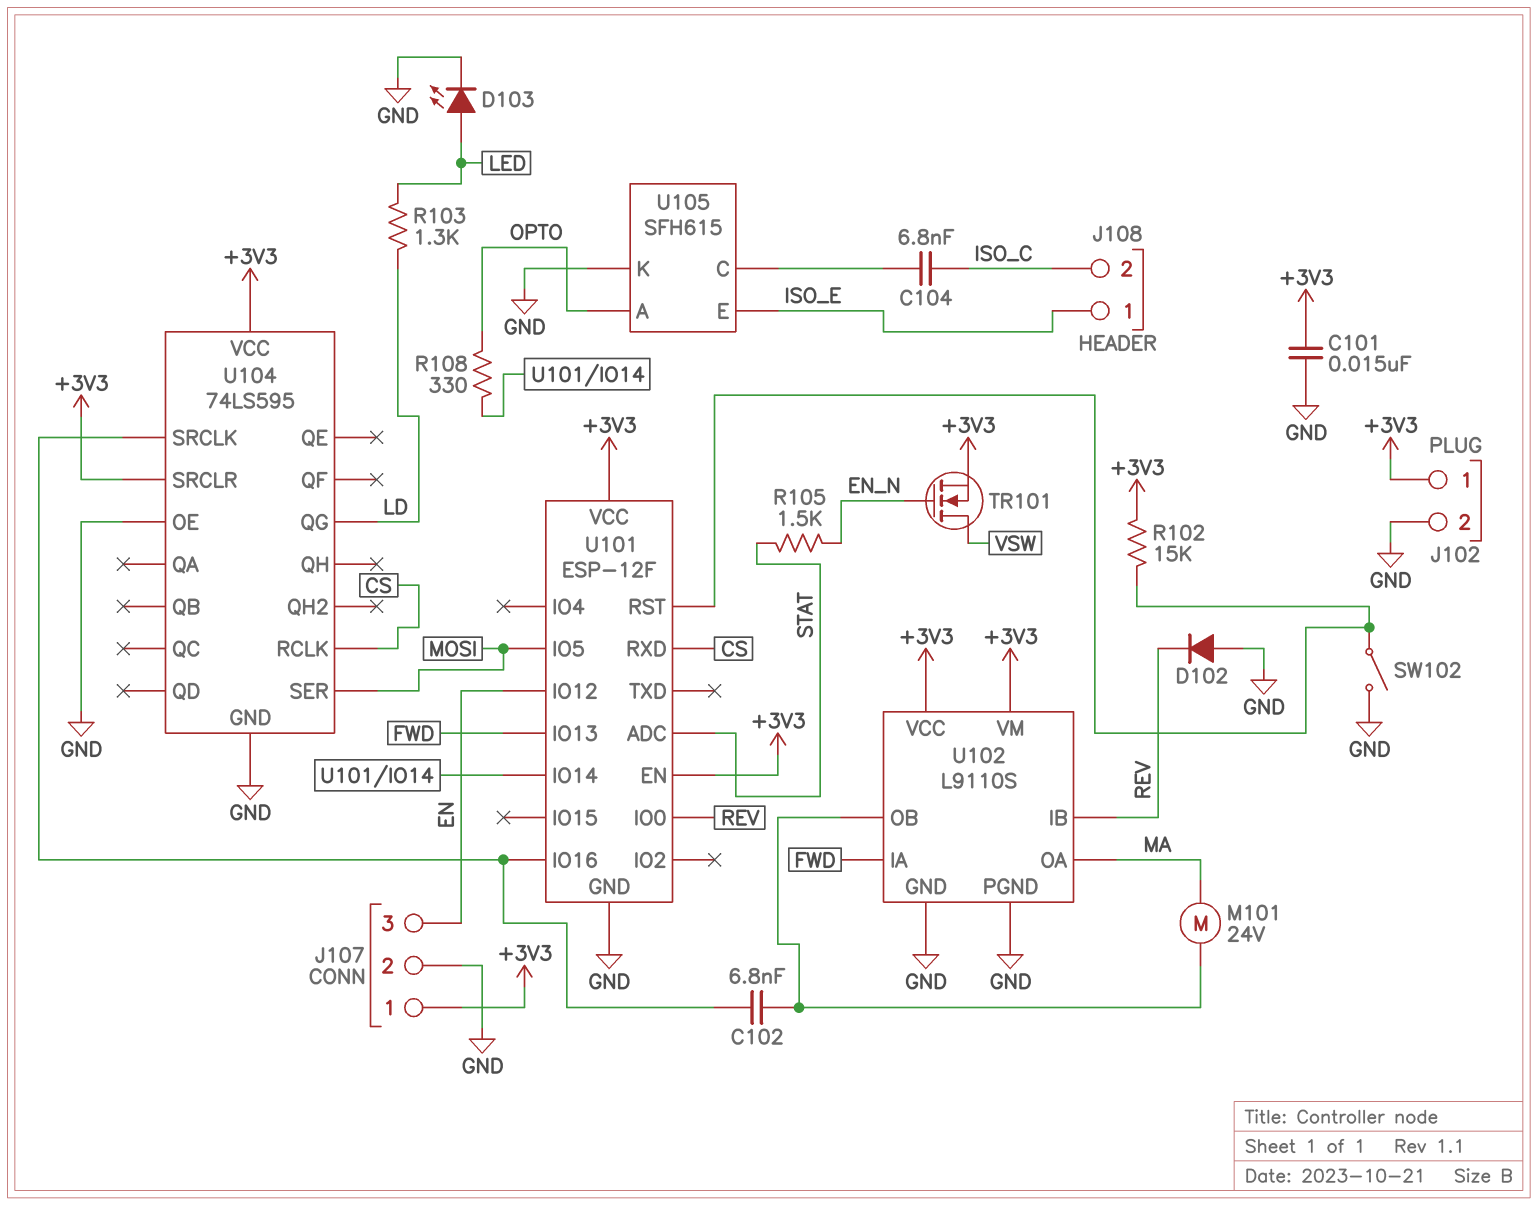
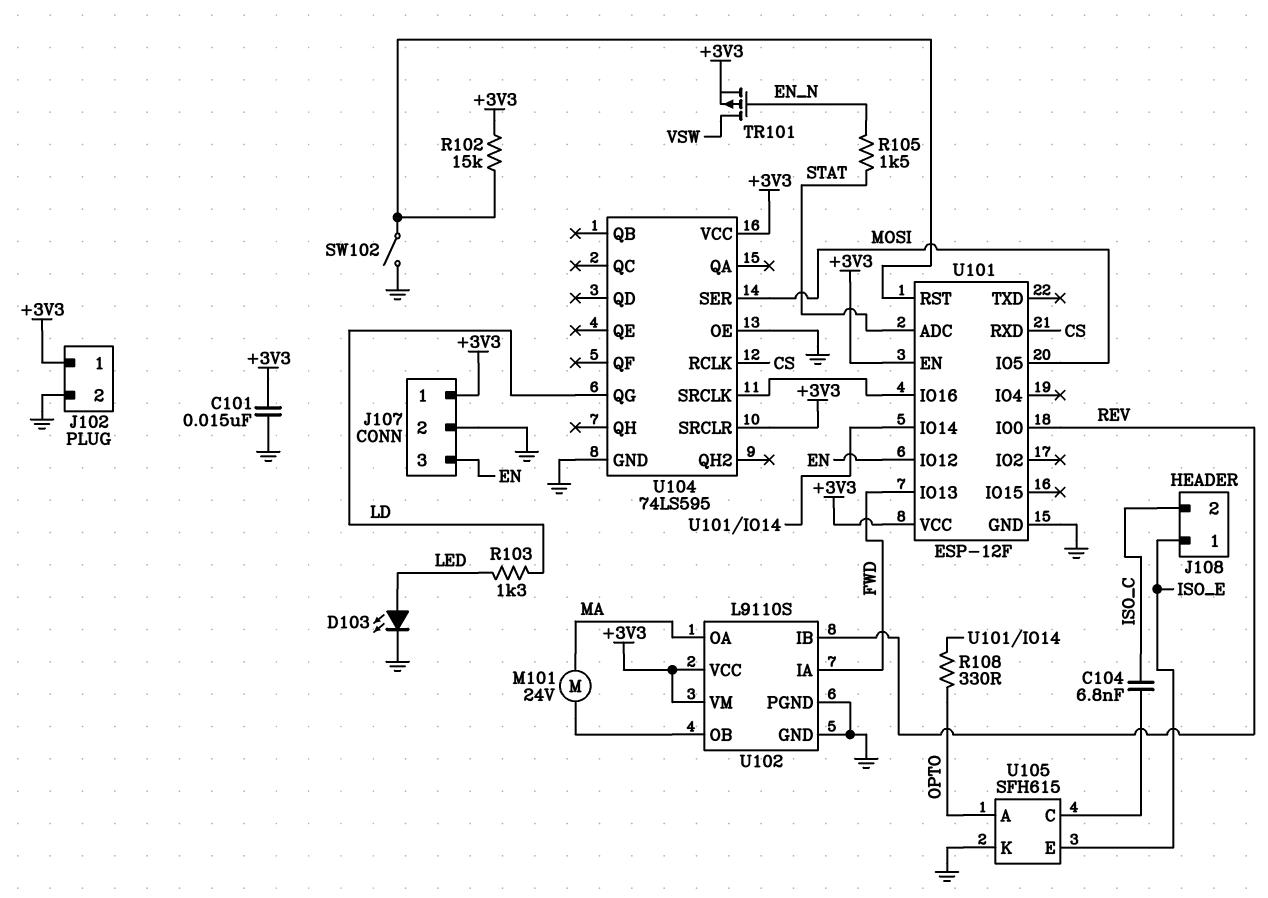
C102: 6.8nF (U101/IO16, U102/OB) -> none
D102: diode (A GND, K REV) -> none
TR101: NMOS (G EN_N, D VSW, S +3V3) -> PMOS (G EN_N, D VSW, S +3V3)

